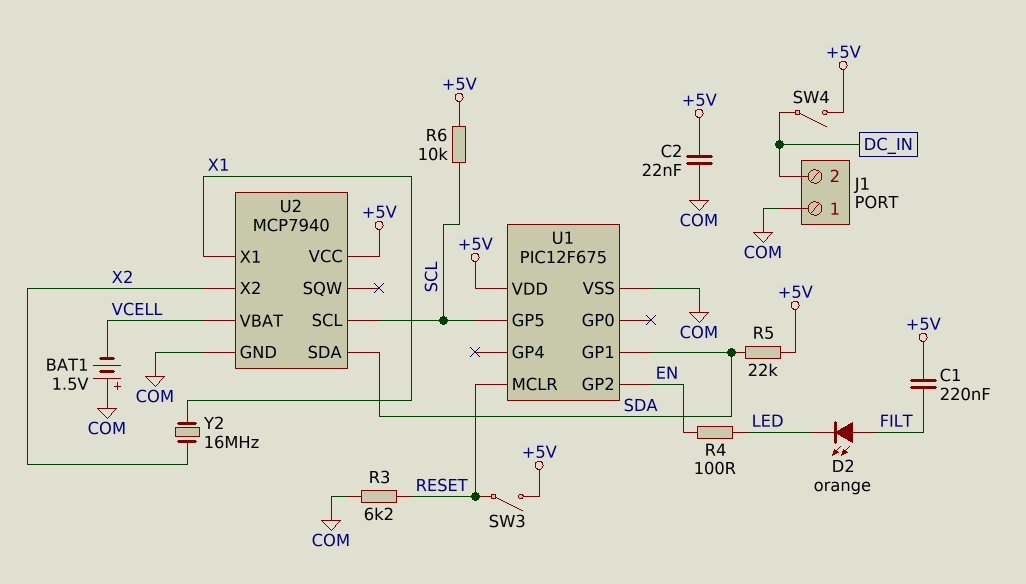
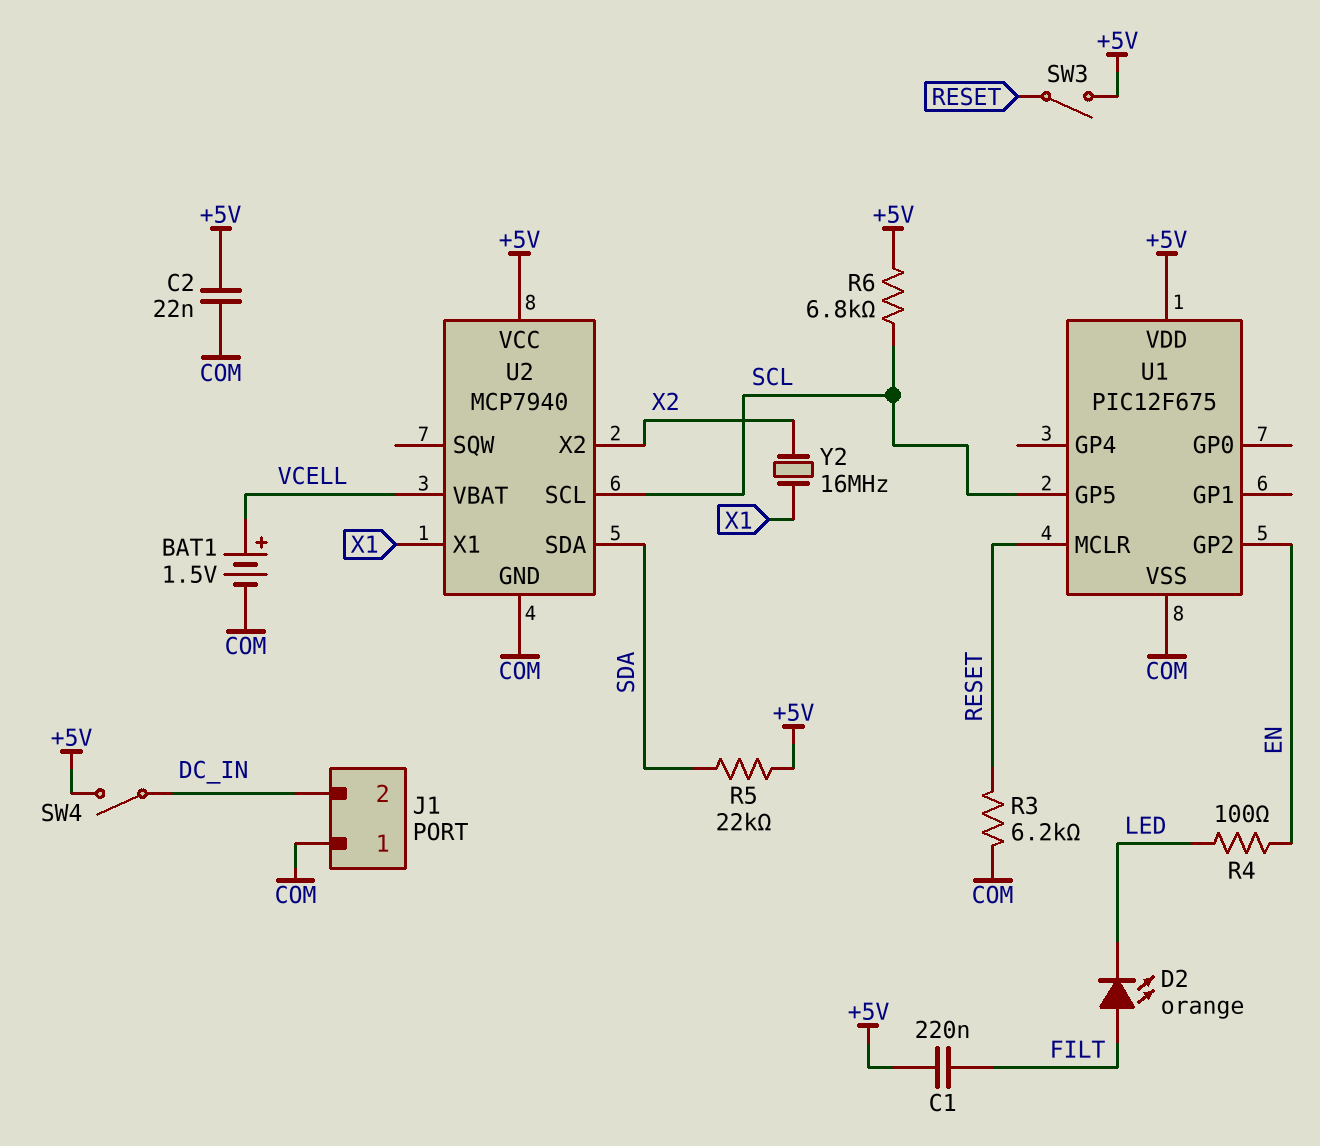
BAT1: 1.5V (plus COM, minus VCELL) -> 1.5V (plus VCELL, minus COM)
R6: 10k (+5V, SCL) -> 6.8k (+5V, SCL)
U1 pin GP1: SDA -> none

